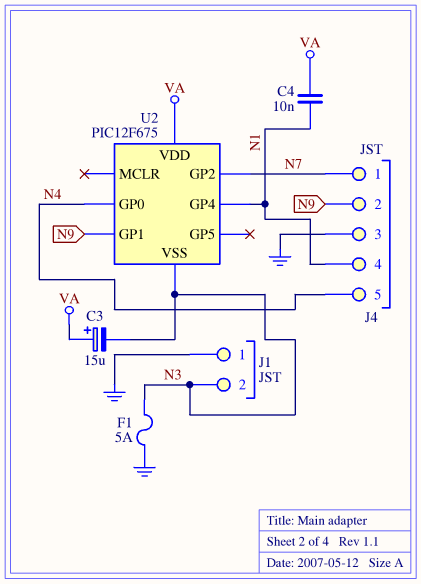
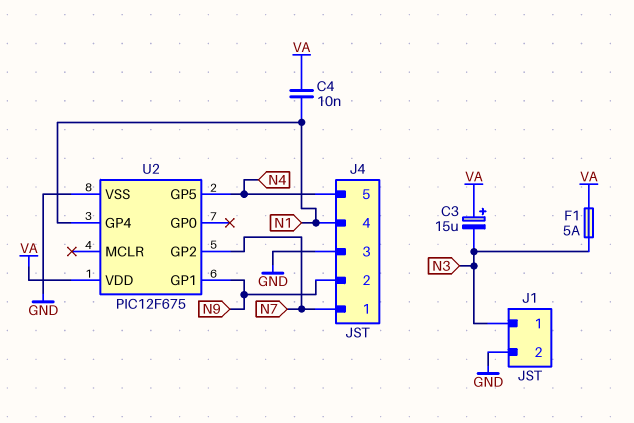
F1: 5A (GND, N3) -> 5A (N3, VA)
J1 pin 1: GND -> N3
J1 pin 2: N3 -> GND
U2 pin GP0: N4 -> none
U2 pin GP5: none -> N4
U2 pin VSS: N3 -> GND

